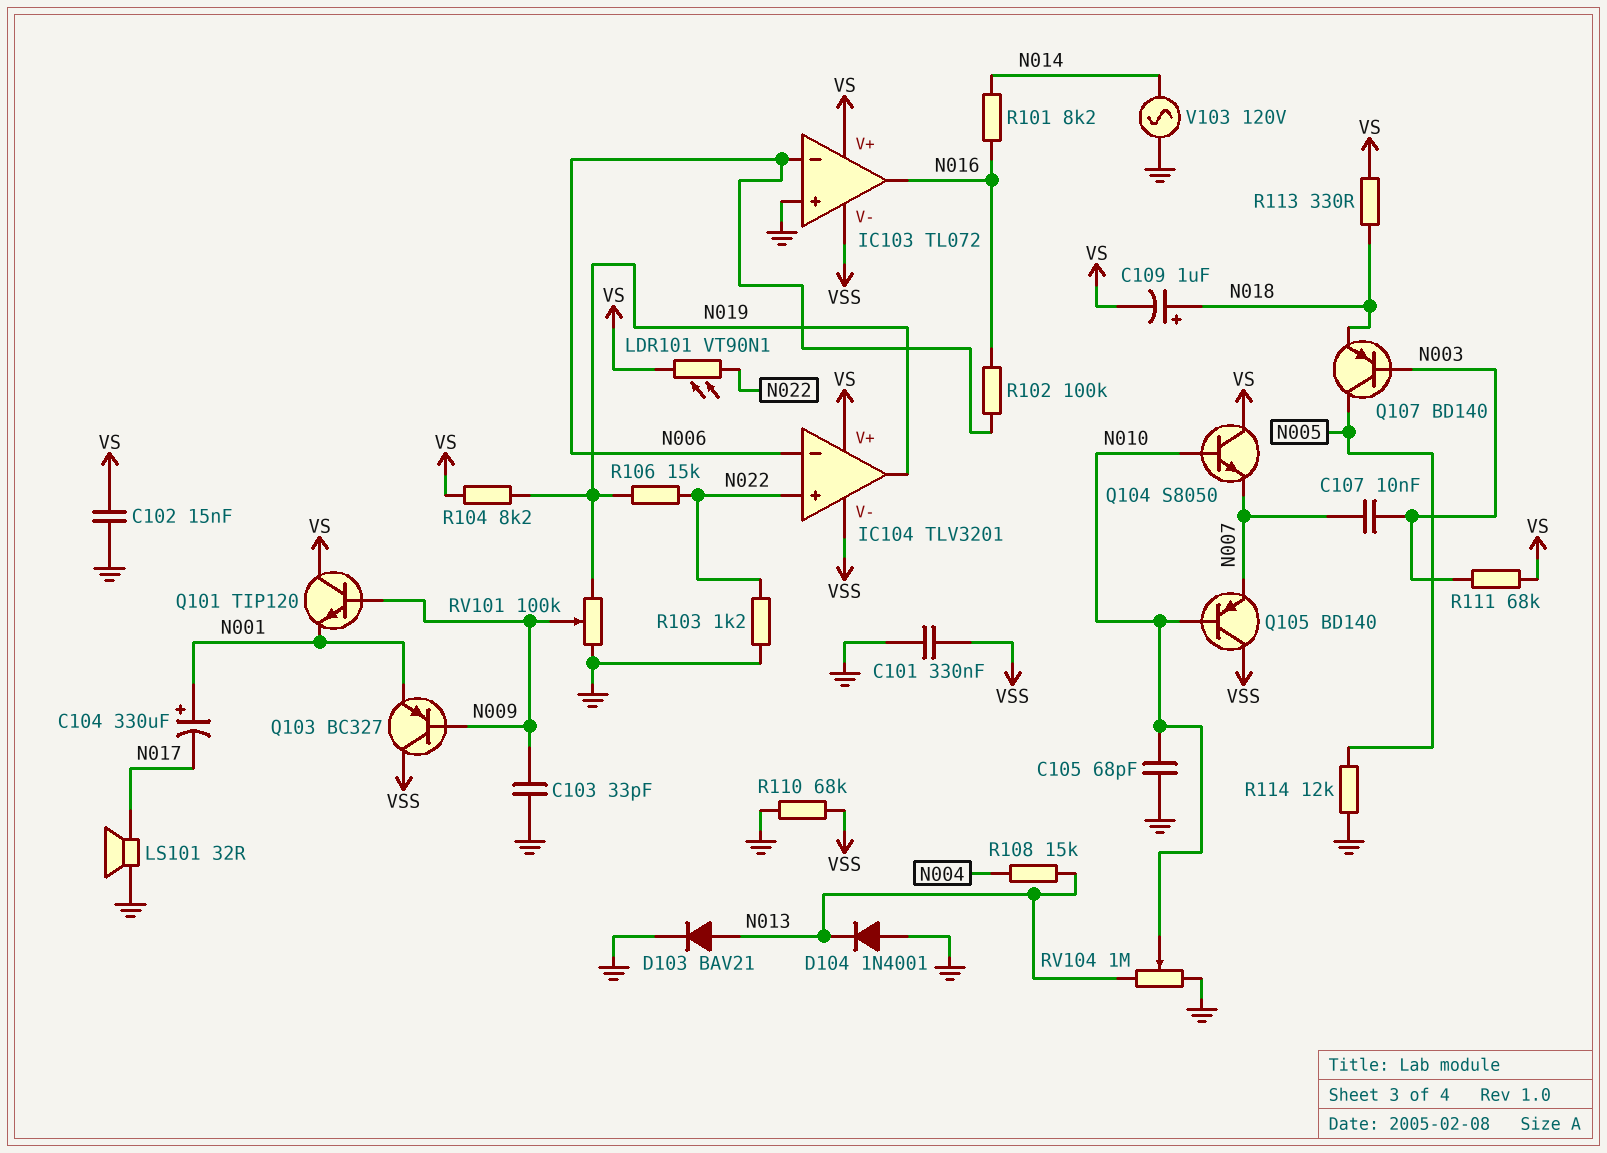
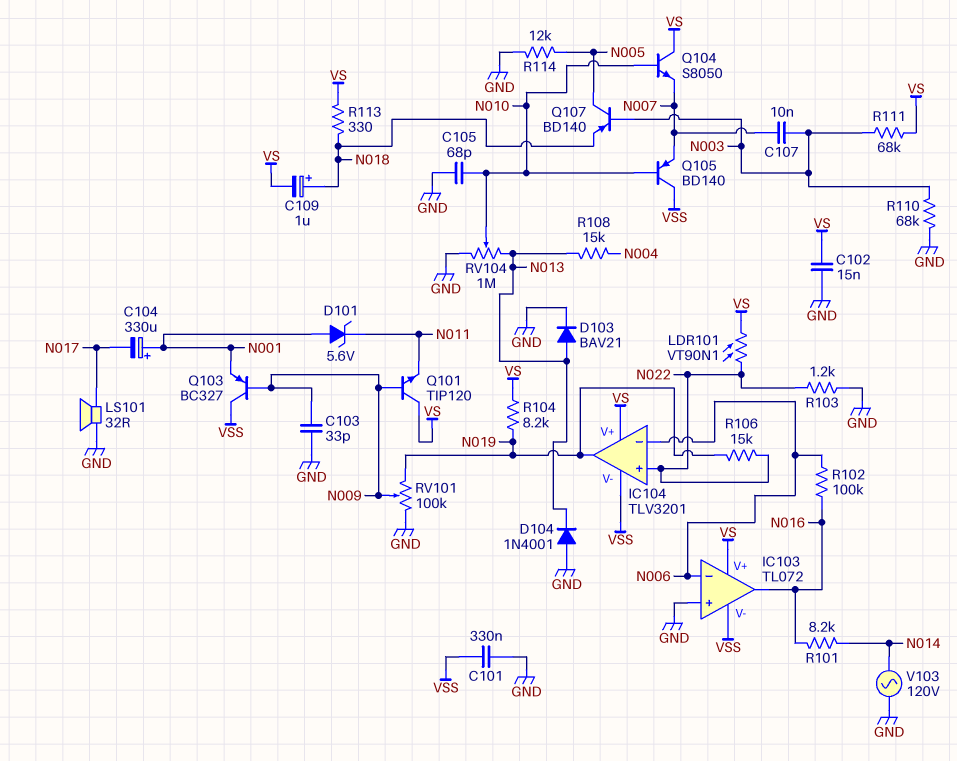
D101: none -> zener 5.6V (A N001, K N011)
Q101: NPN TIP120 (B N009, C VS, E N001) -> NPN TIP120 (B N009, C VS, E N011)
R110: 68k (GND, VSS) -> 68k (GND, N003)

